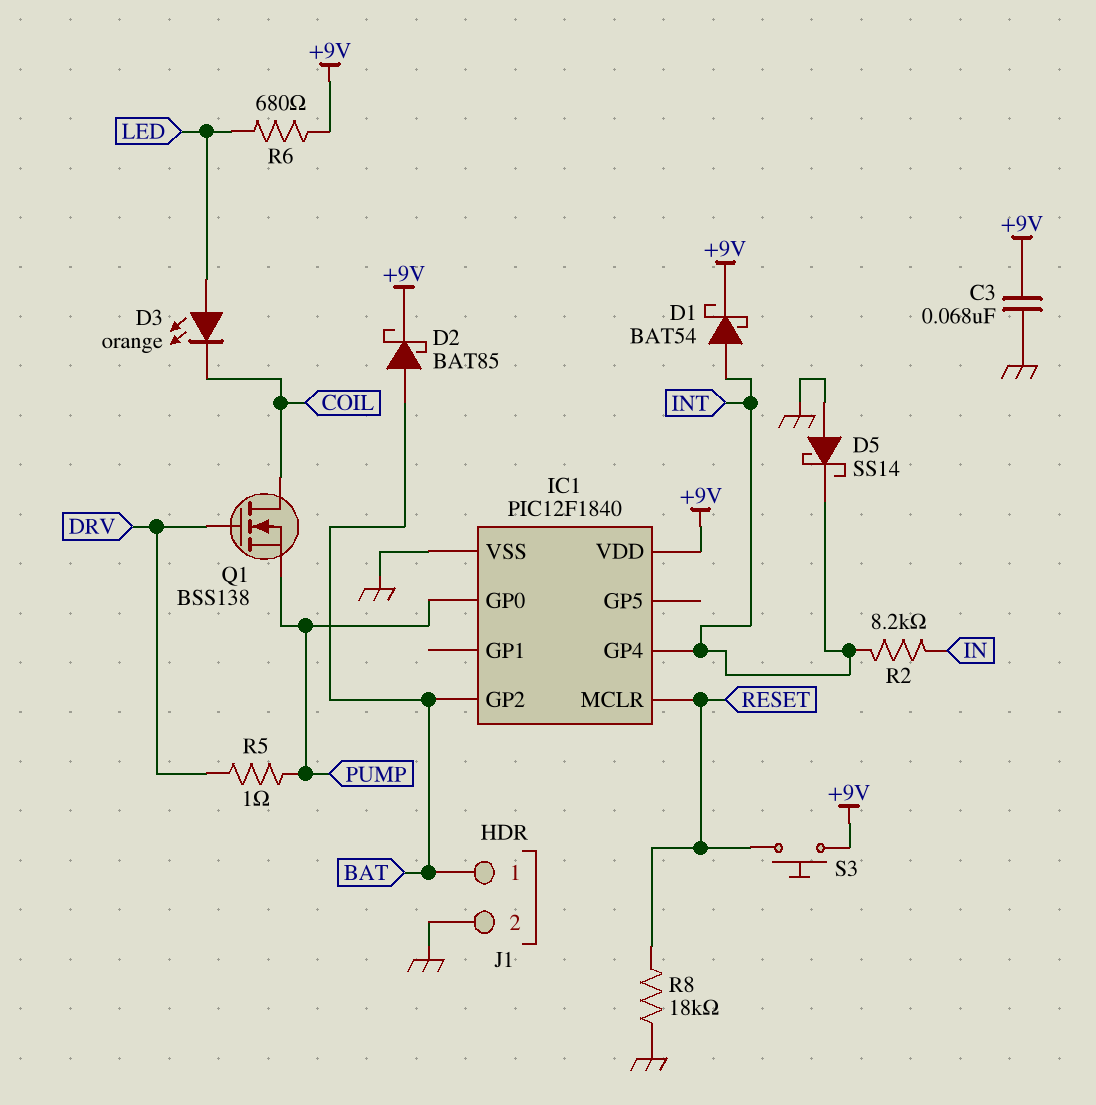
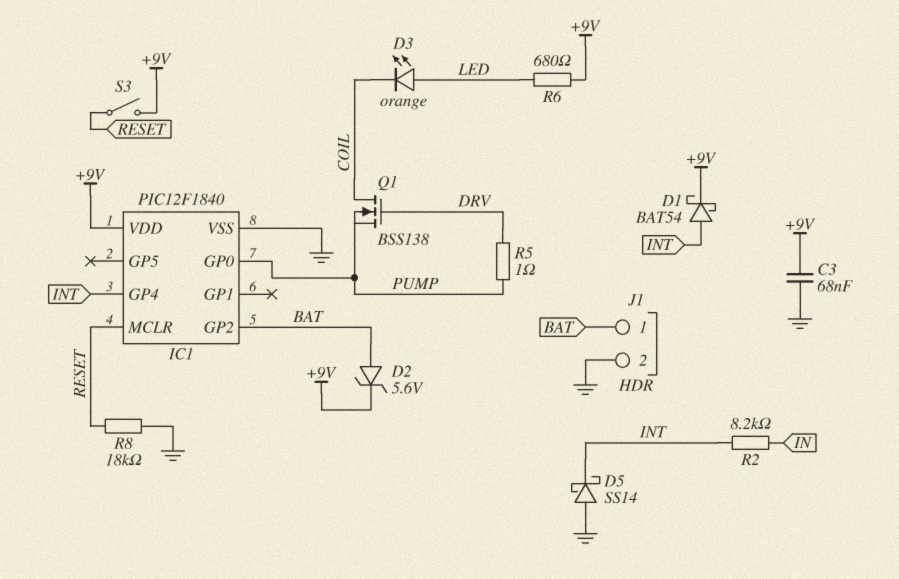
D2: schottky BAT85 (A BAT, K +9V) -> zener 5.6V (A BAT, K +9V)
S3: button (+9V, RESET) -> switch (+9V, RESET)

